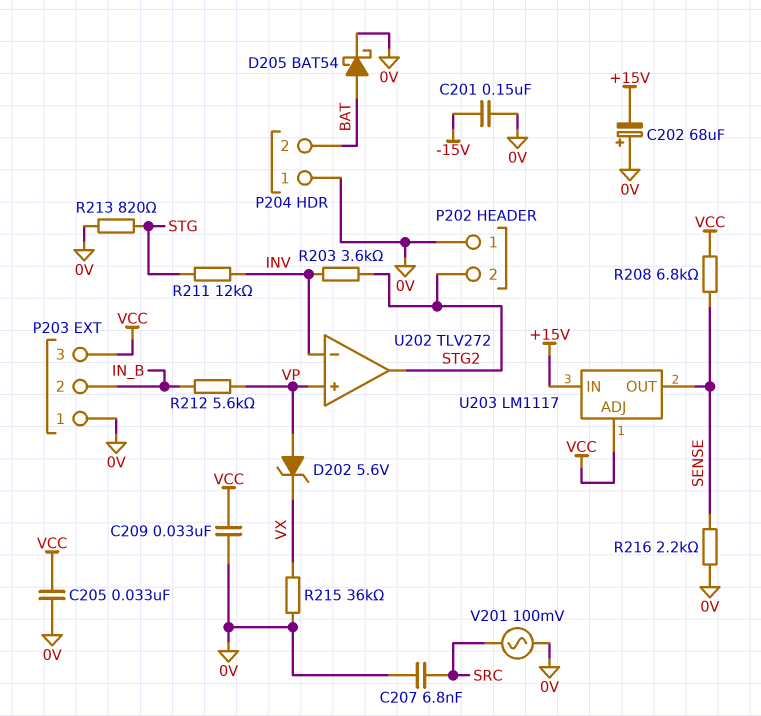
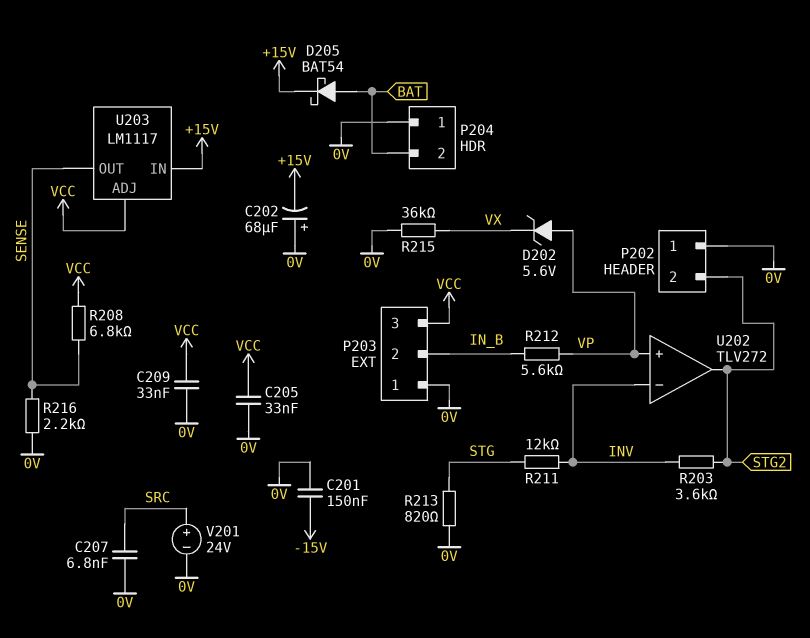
D205: schottky BAT54 (A BAT, K 0V) -> schottky BAT54 (A BAT, K +15V)
V201: AC 100mV (0V, SRC) -> 24V (plus SRC, minus 0V)

